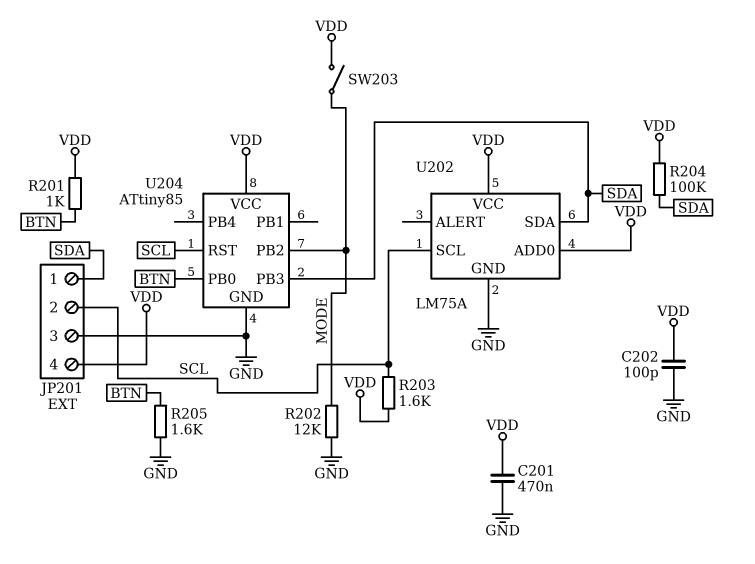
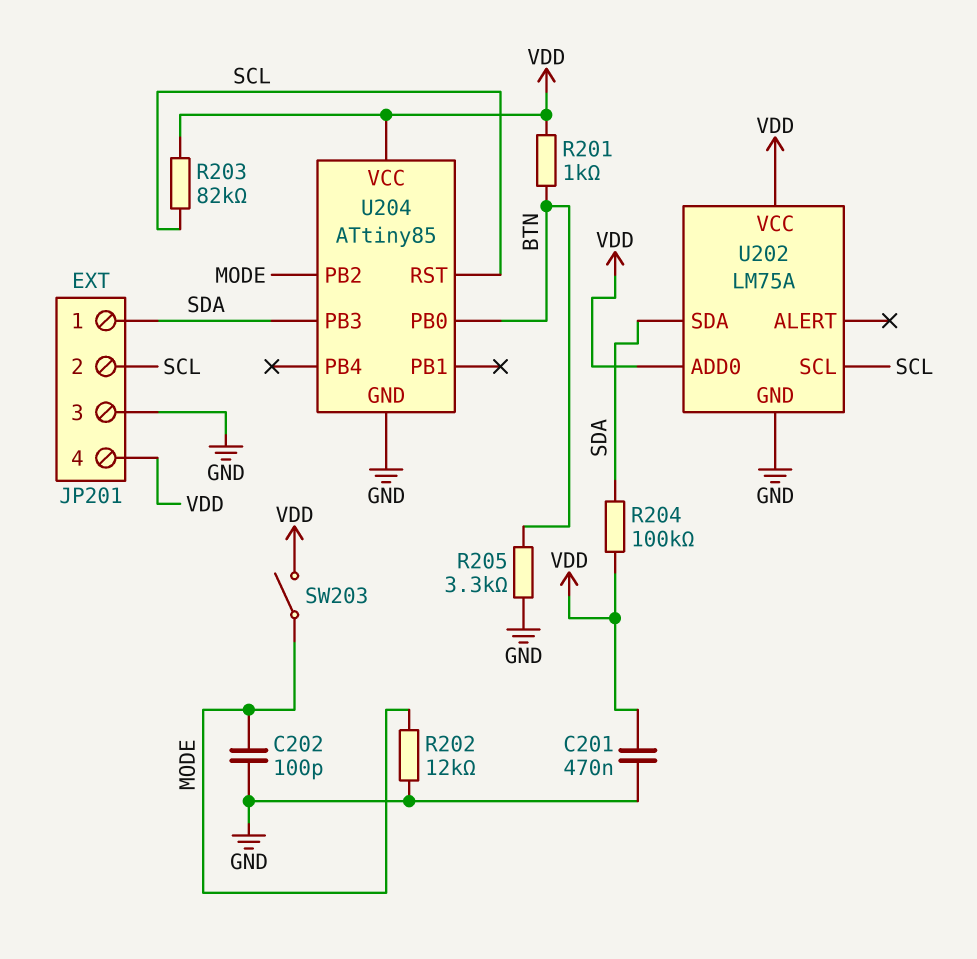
C202: 100pF (GND, VDD) -> 100pF (GND, MODE)
R203: 1.6k (SCL, VDD) -> 82k (SCL, VDD)
R205: 1.6k (BTN, GND) -> 3.3k (BTN, GND)

